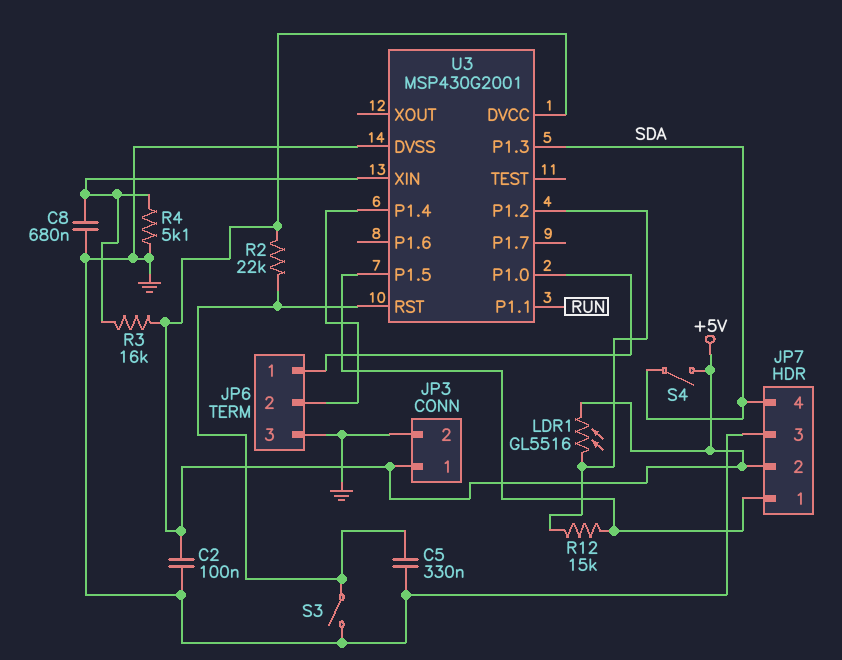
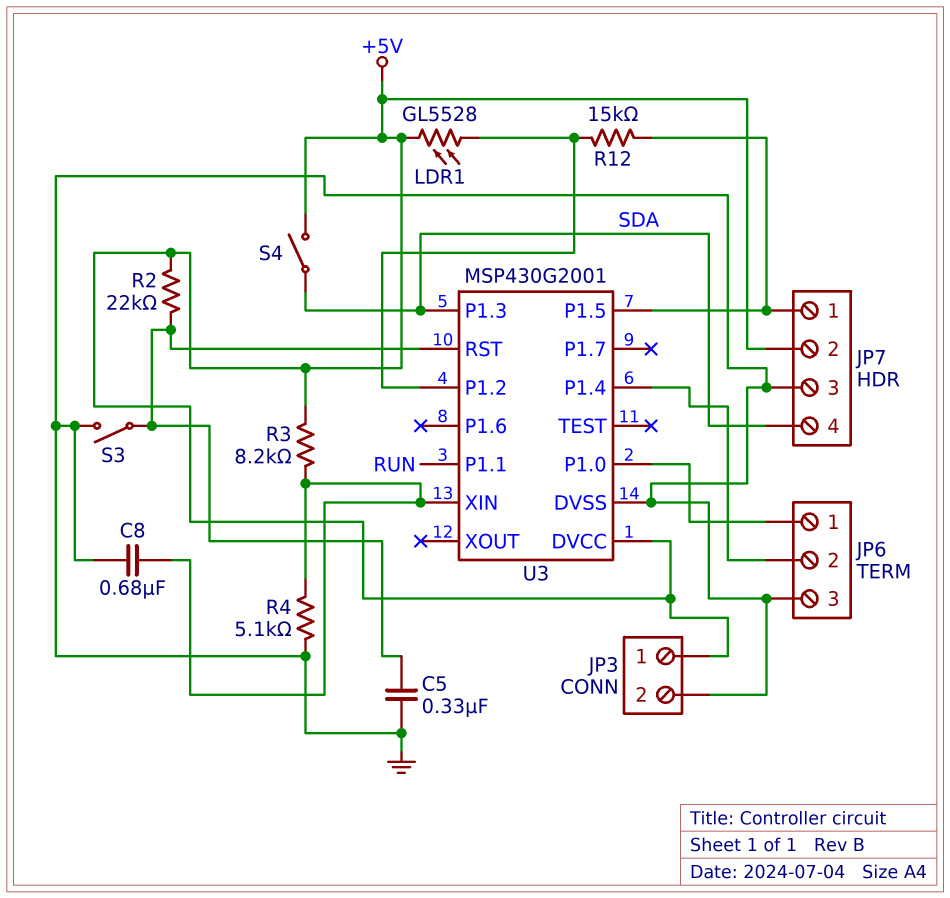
C2: 100nF (+5V, GND) -> none
LDR1: GL5516 (+5V, U3/P1.2) -> GL5528 (+5V, U3/P1.2)
R3: 16k (+5V, U3/XIN) -> 8.2k (+5V, U3/XIN)

